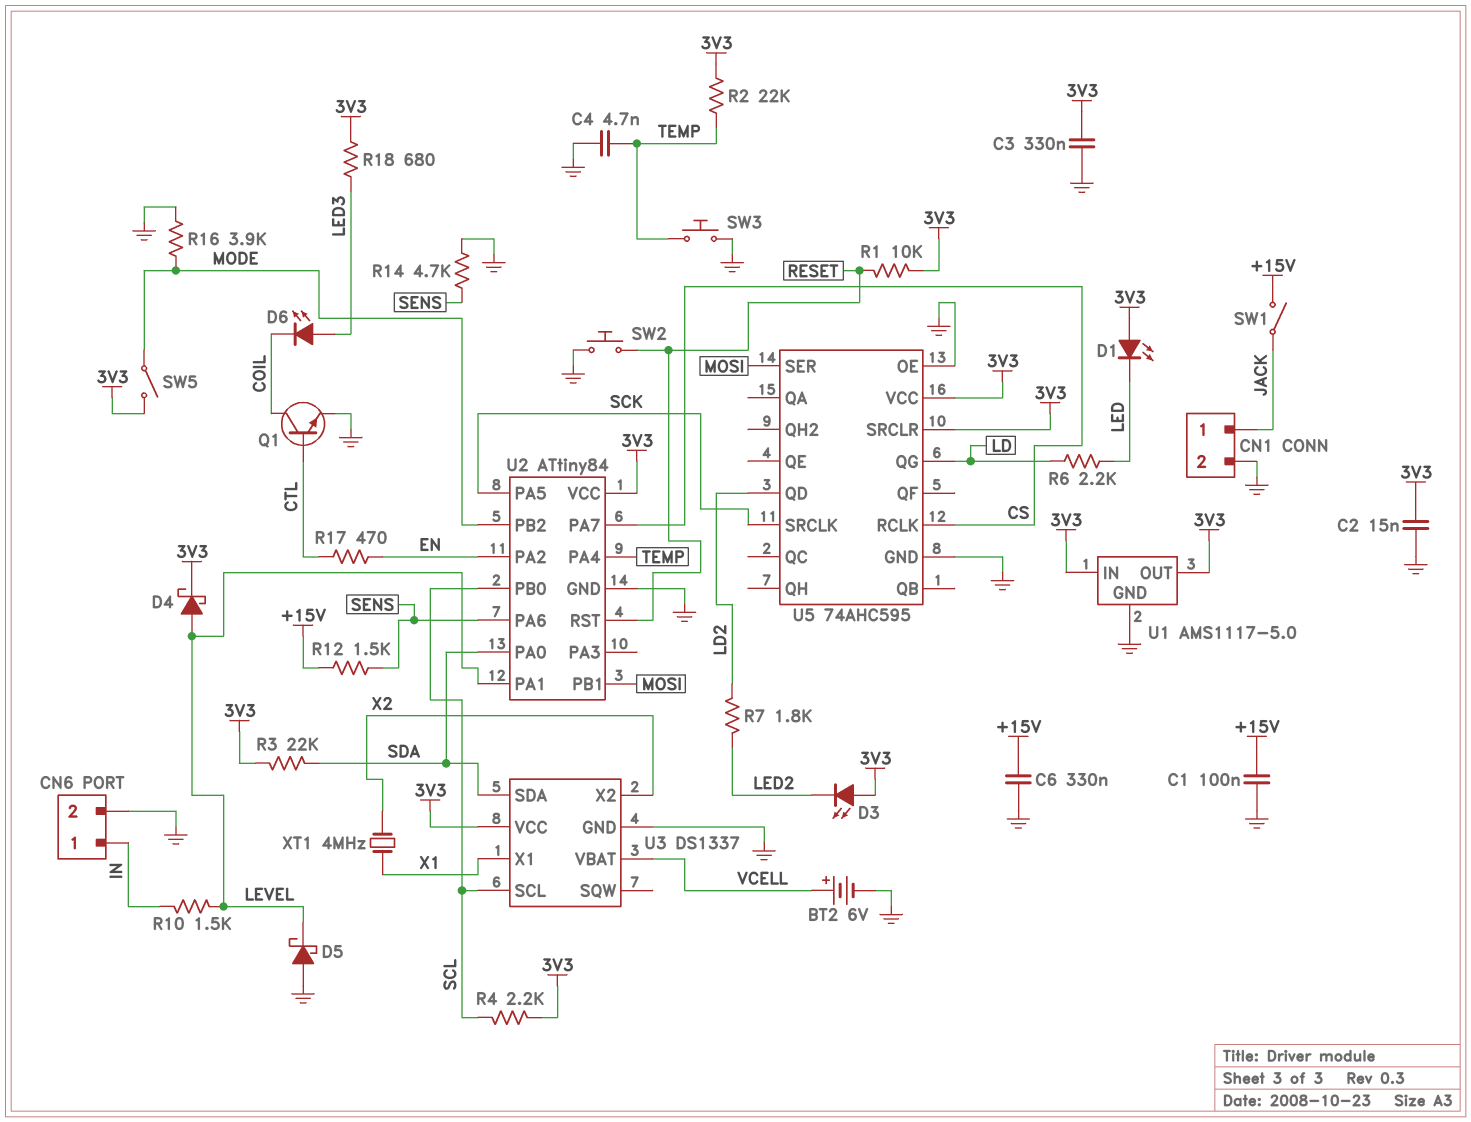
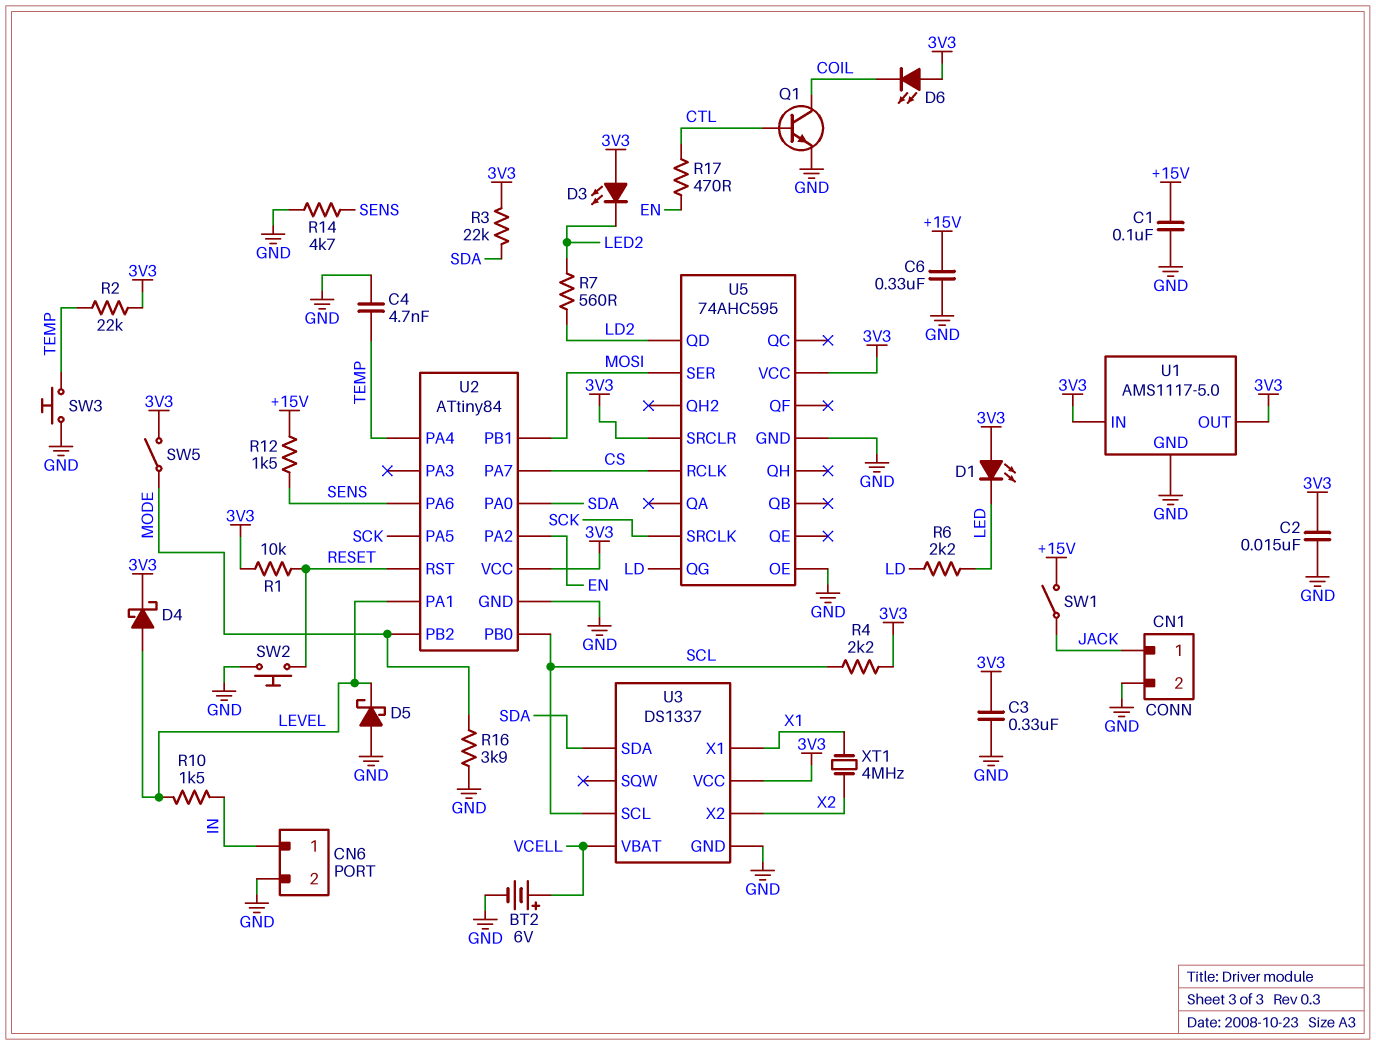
D6: LED (A LED3, K COIL) -> LED (A 3V3, K COIL)
R7: 1.8k (LD2, LED2) -> 560 (LD2, LED2)
R18: 680 (3V3, LED3) -> none

